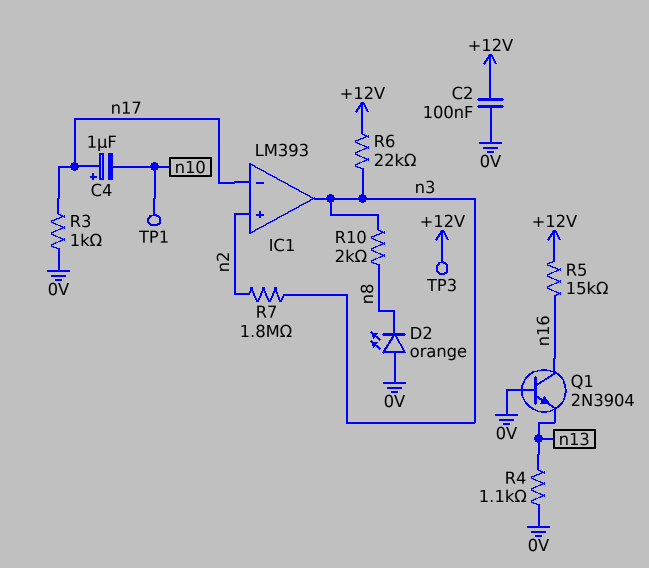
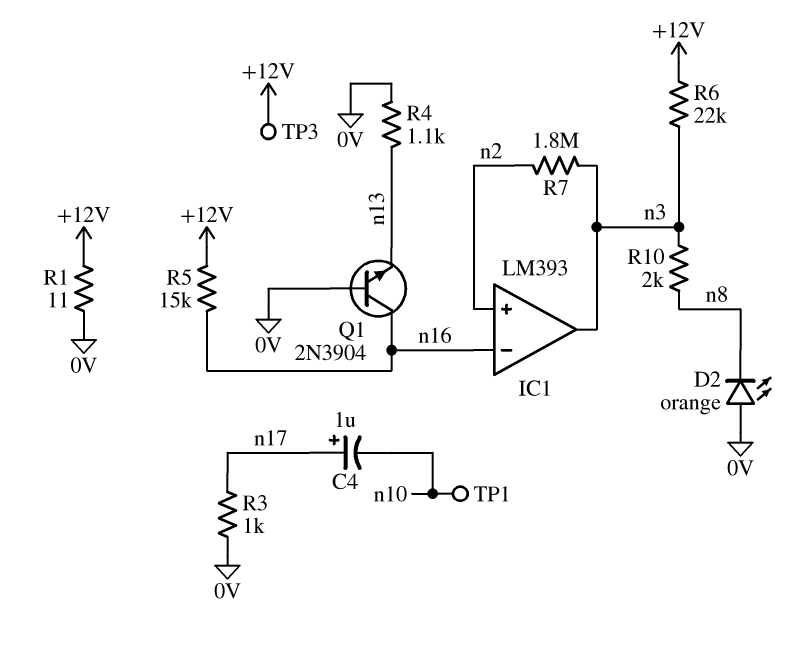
C2: 100nF (+12V, 0V) -> none
IC1 pin in-: n17 -> n16
R1: none -> 11 (+12V, 0V)

